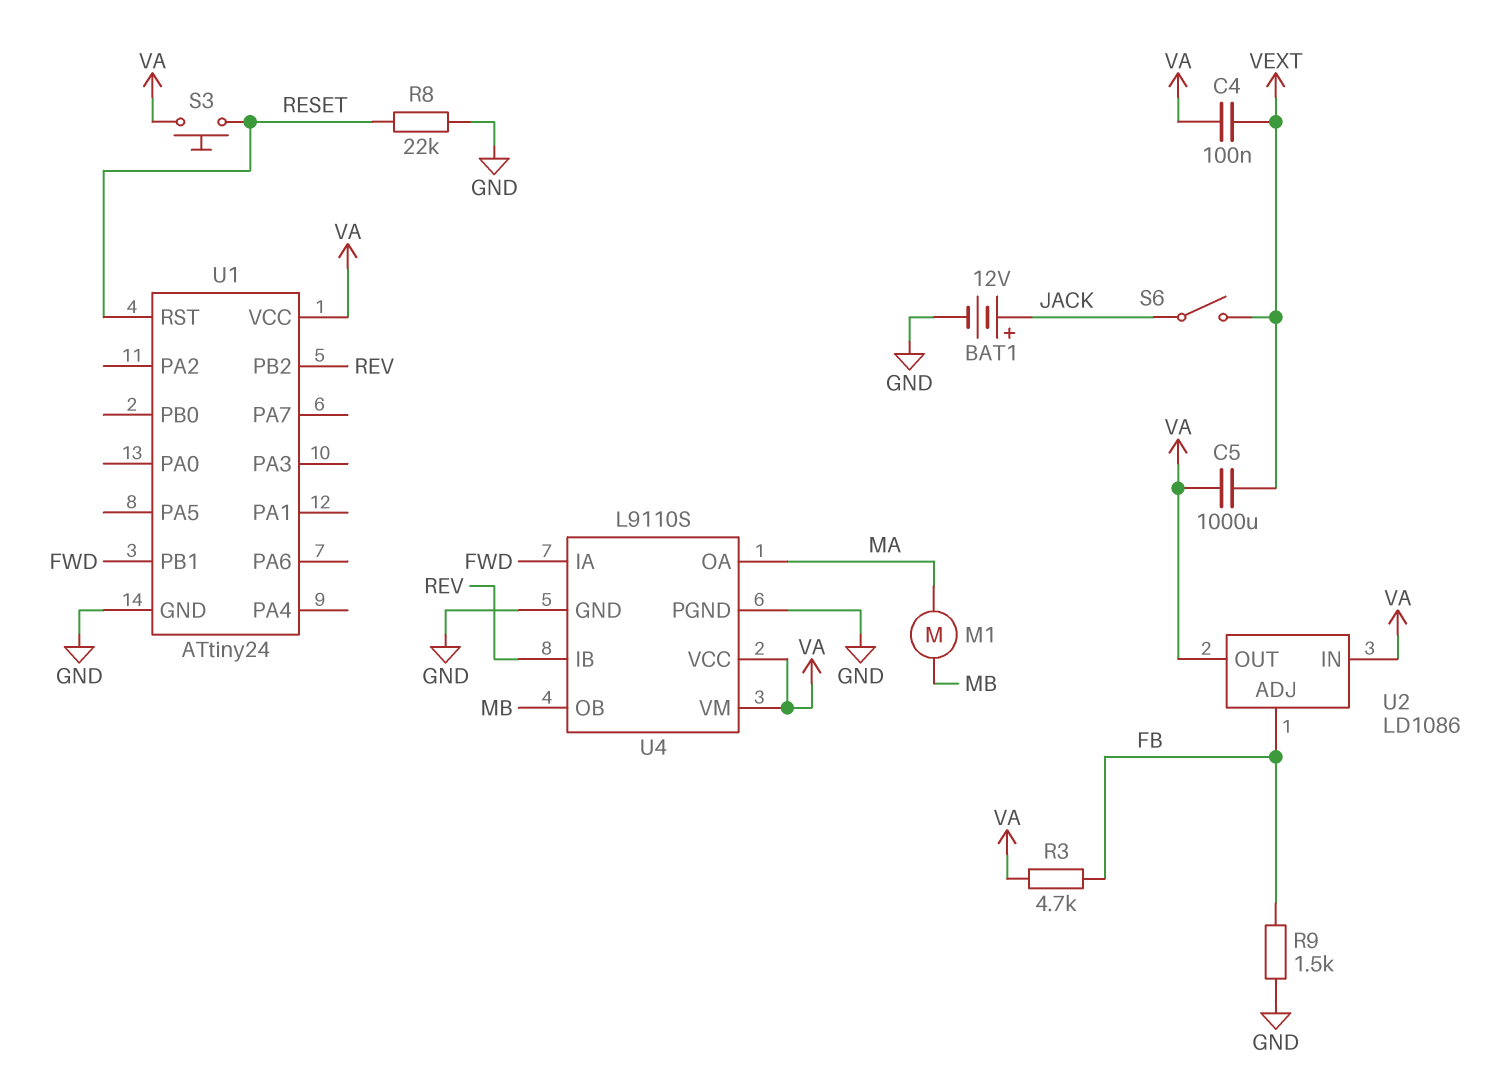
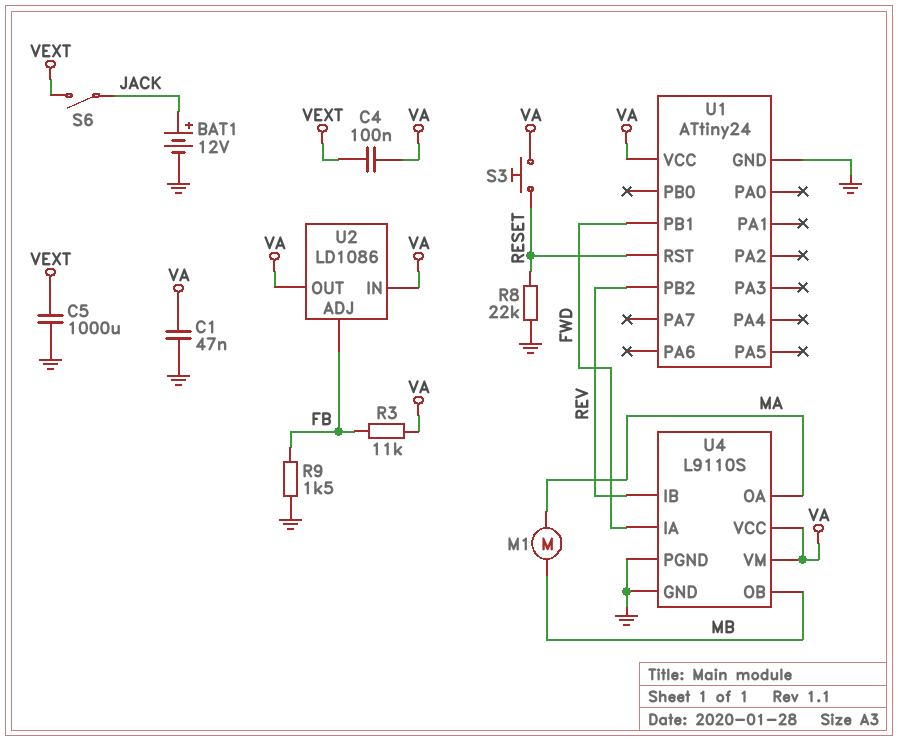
C1: none -> 47nF (GND, VA)
C5: 1000uF (VA, VEXT) -> 1000uF (GND, VEXT)
R3: 4.7k (FB, VA) -> 11k (FB, VA)

